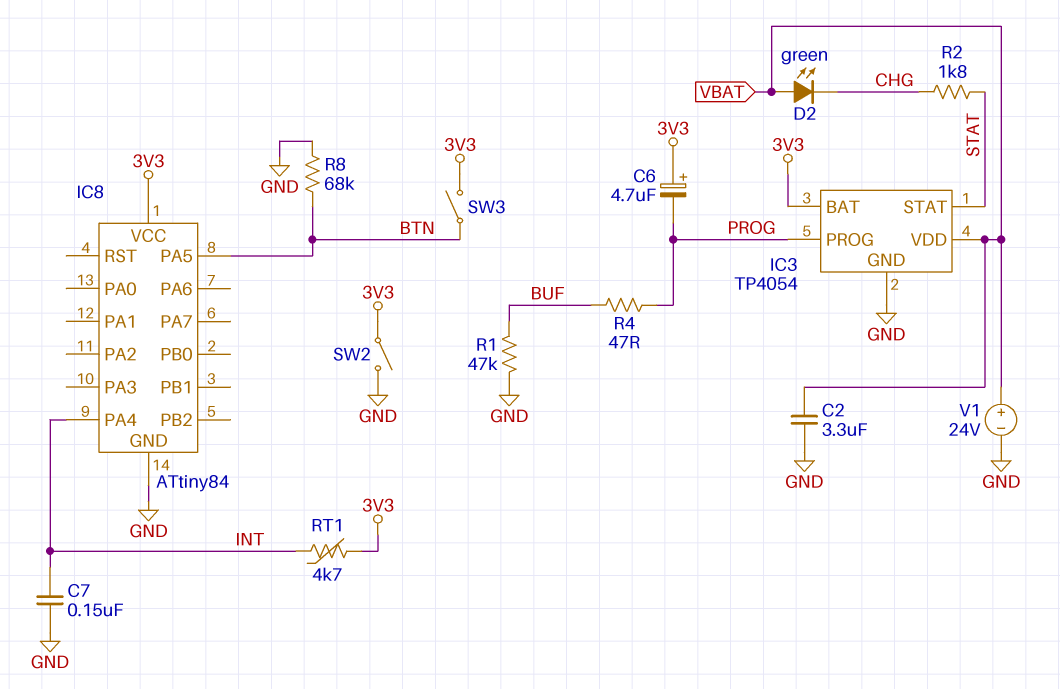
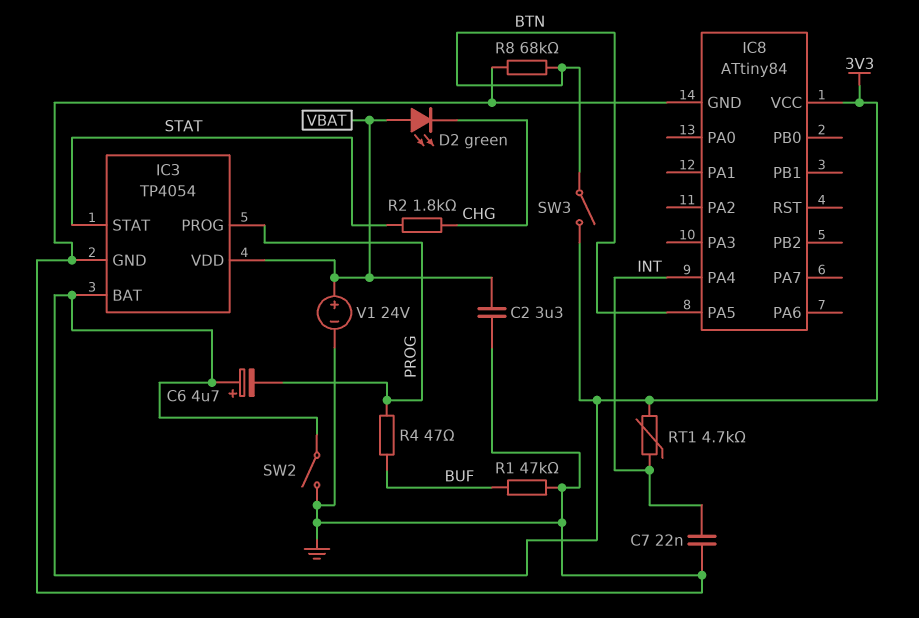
C7: 150nF (GND, INT) -> 22nF (GND, INT)

